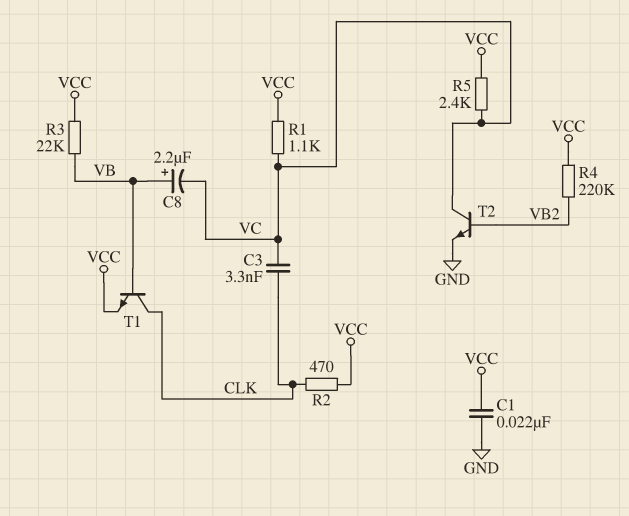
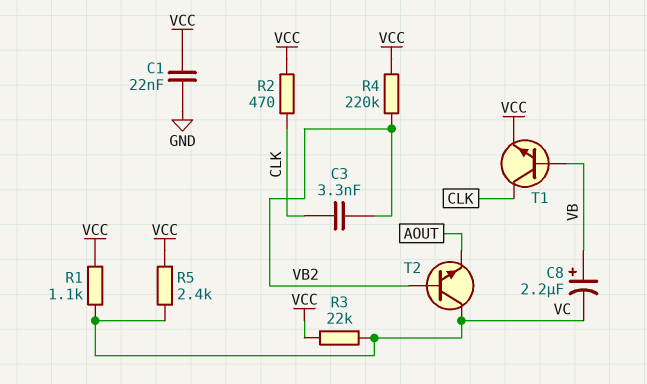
C3: 3.3nF (CLK, VC) -> 3.3nF (CLK, VB2)
R3: 22k (VB, VCC) -> 22k (VC, VCC)
T2: NPN (B VB2, C VC, E GND) -> NPN (B VB2, C VC, E AOUT)

